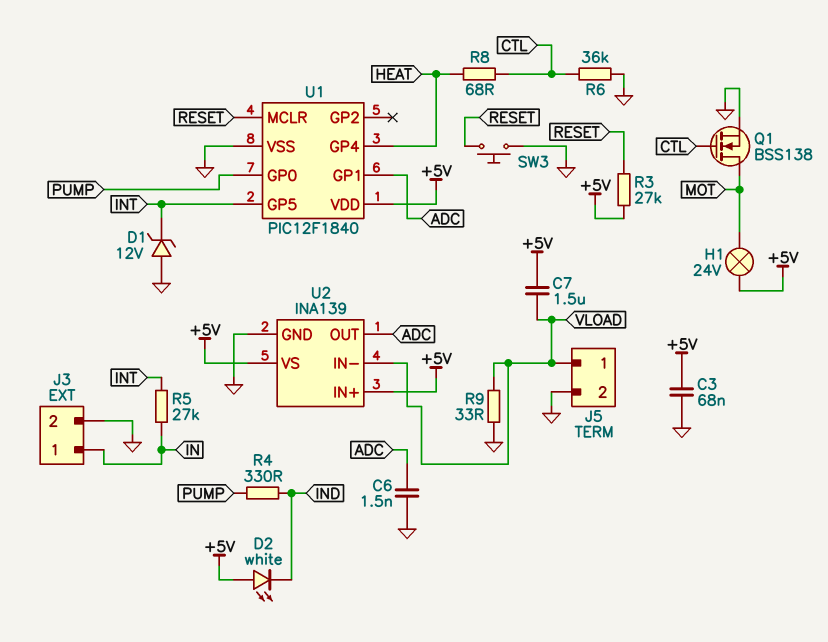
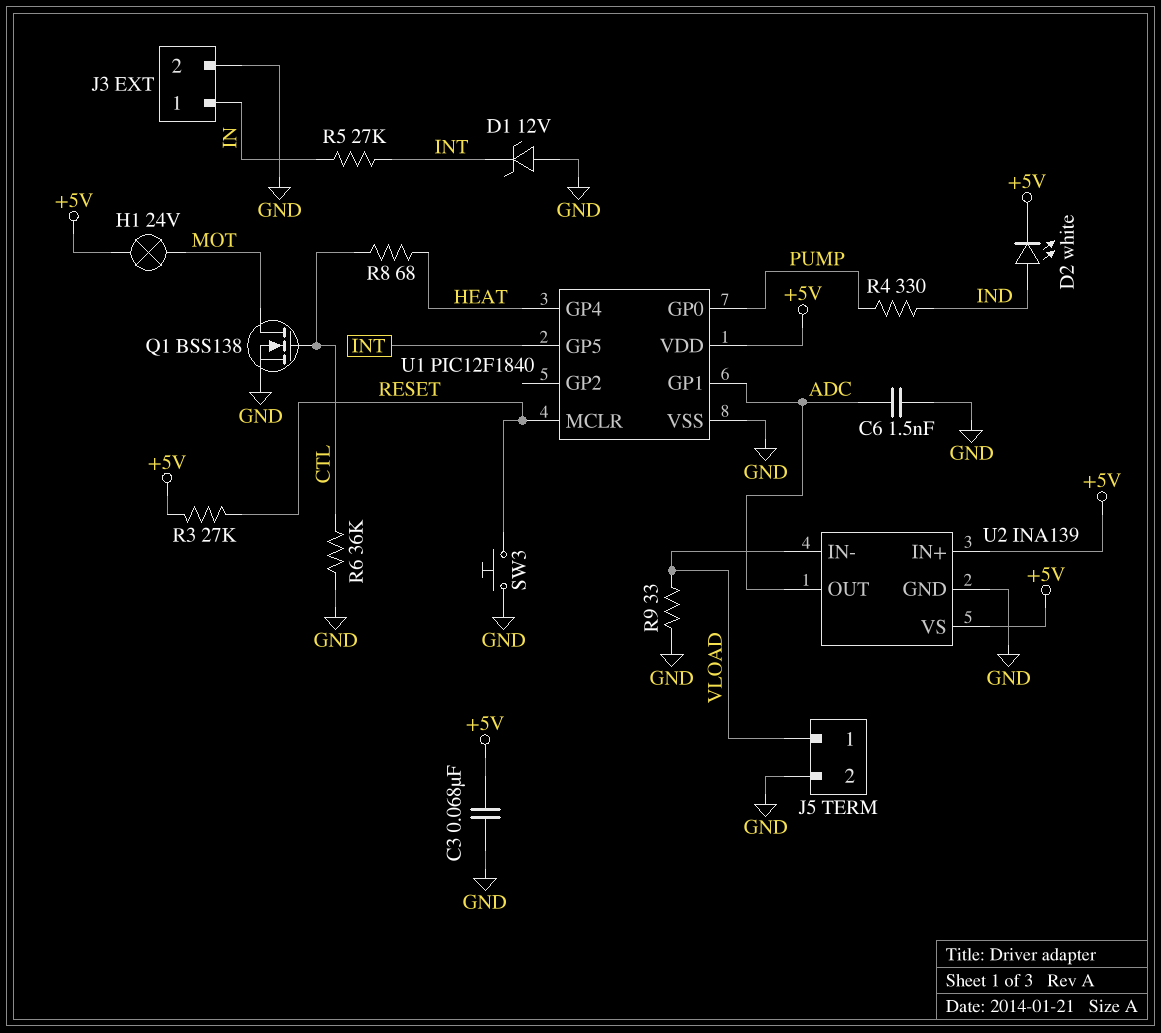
C7: 1.5uF (+5V, VLOAD) -> none
D2: LED white (A +5V, K IND) -> LED white (A IND, K +5V)

